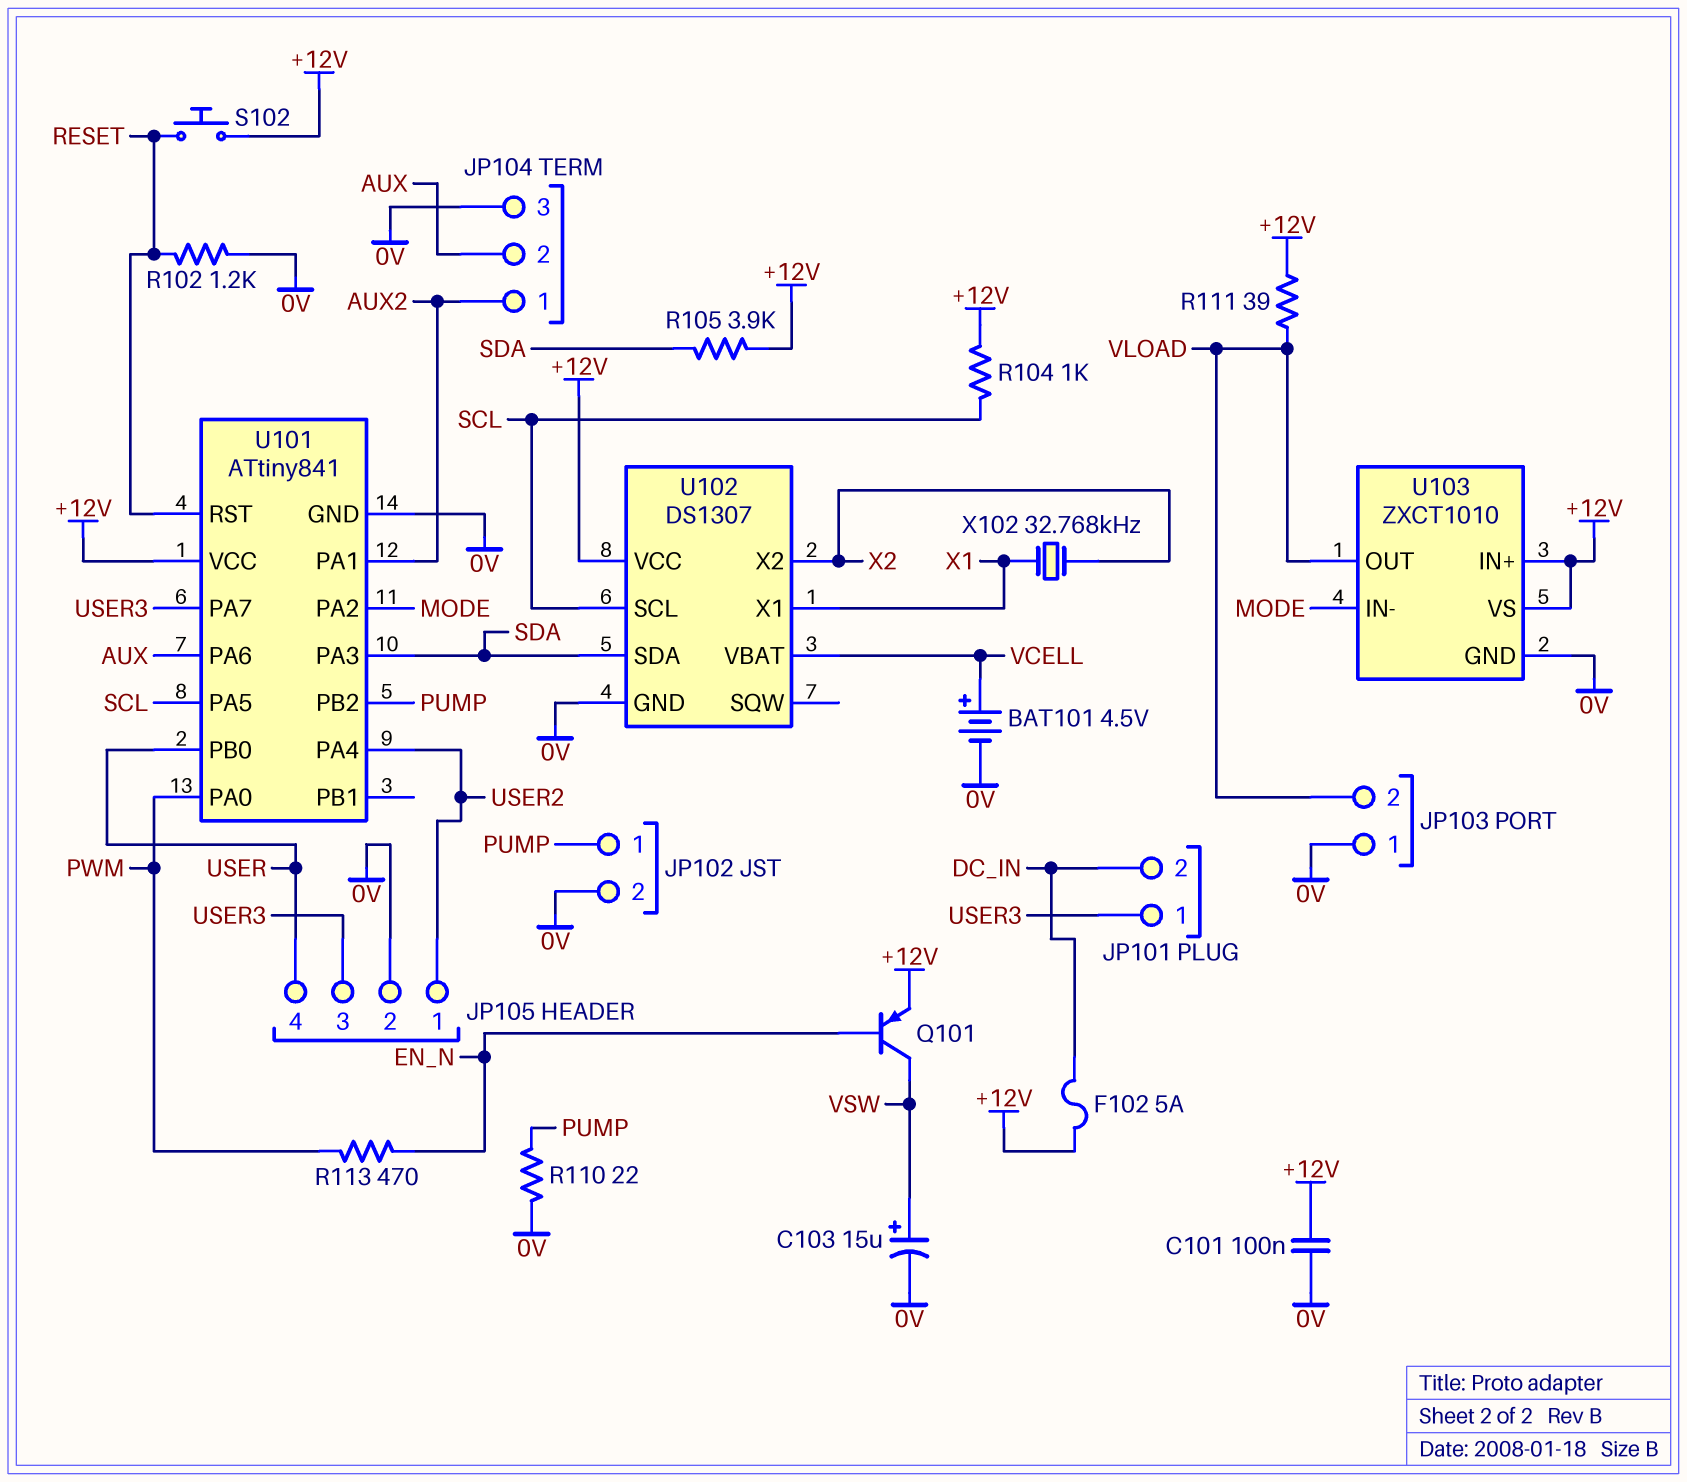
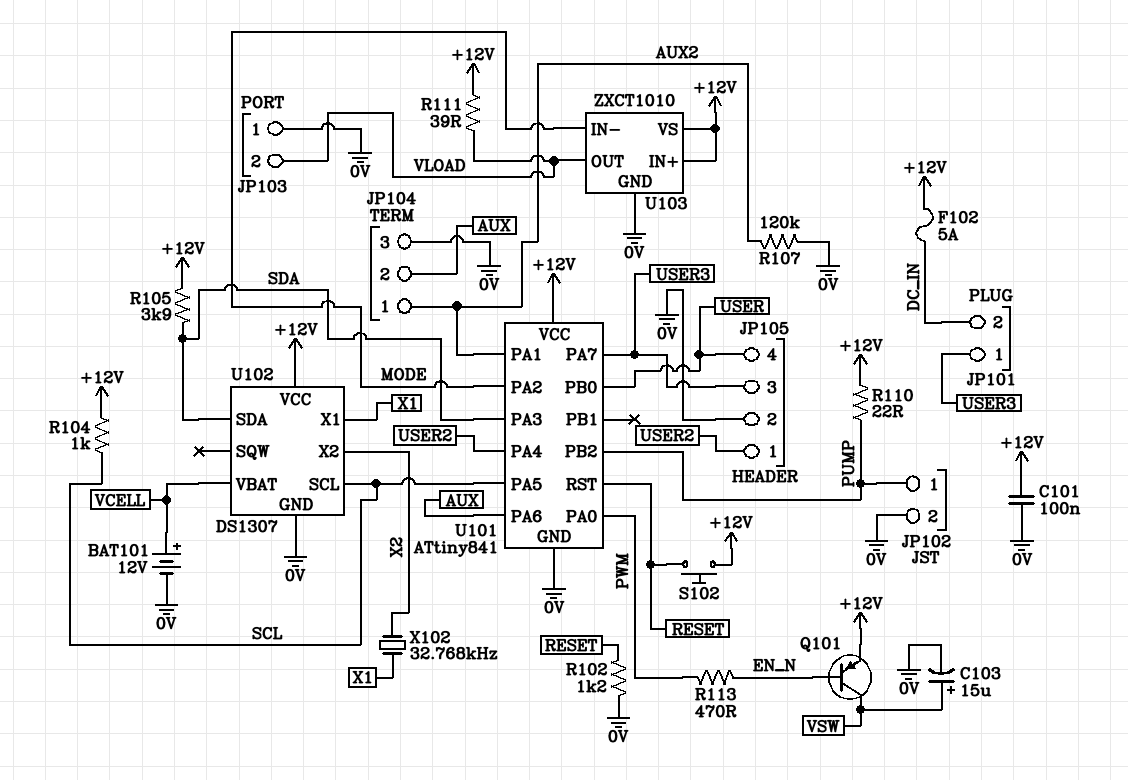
BAT101: 4.5V (plus VCELL, minus 0V) -> 12V (plus VCELL, minus 0V)
R107: none -> 120k (0V, AUX2)
R110: 22 (0V, PUMP) -> 22 (+12V, PUMP)

